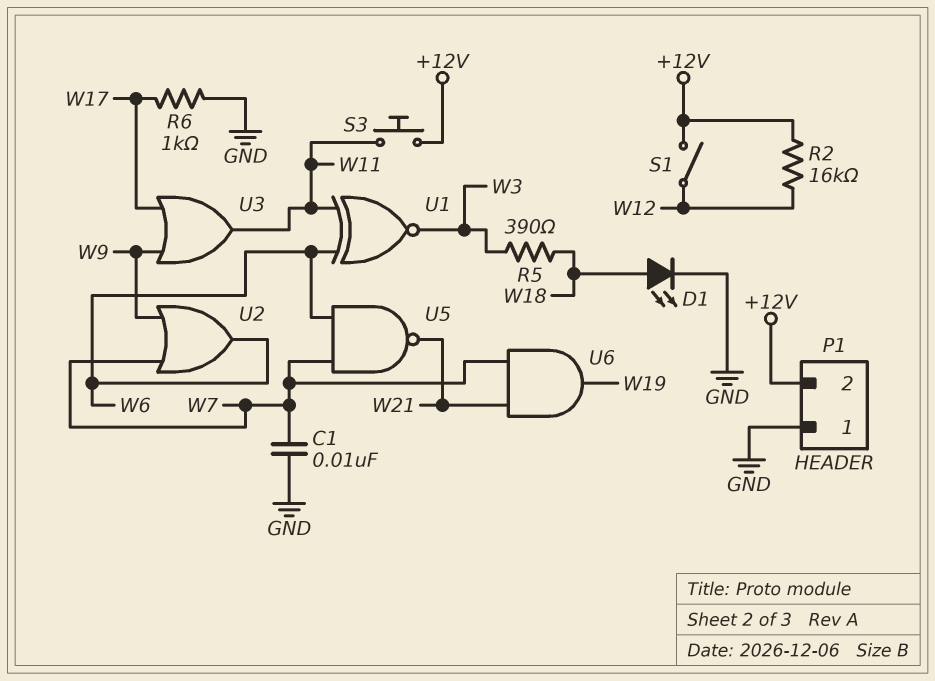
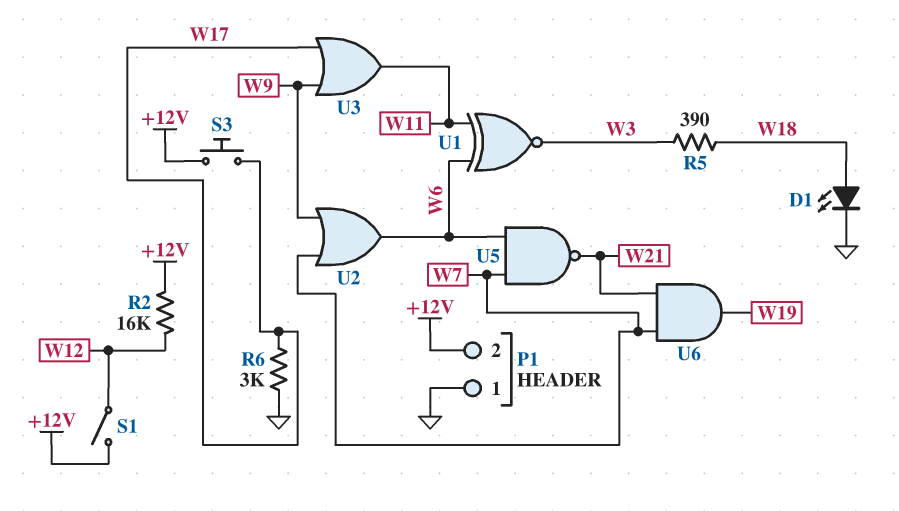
C1: 10nF (GND, W7) -> none
R6: 1k (GND, W17) -> 3k (GND, W17)
S3: button (+12V, W11) -> button (+12V, W17)

